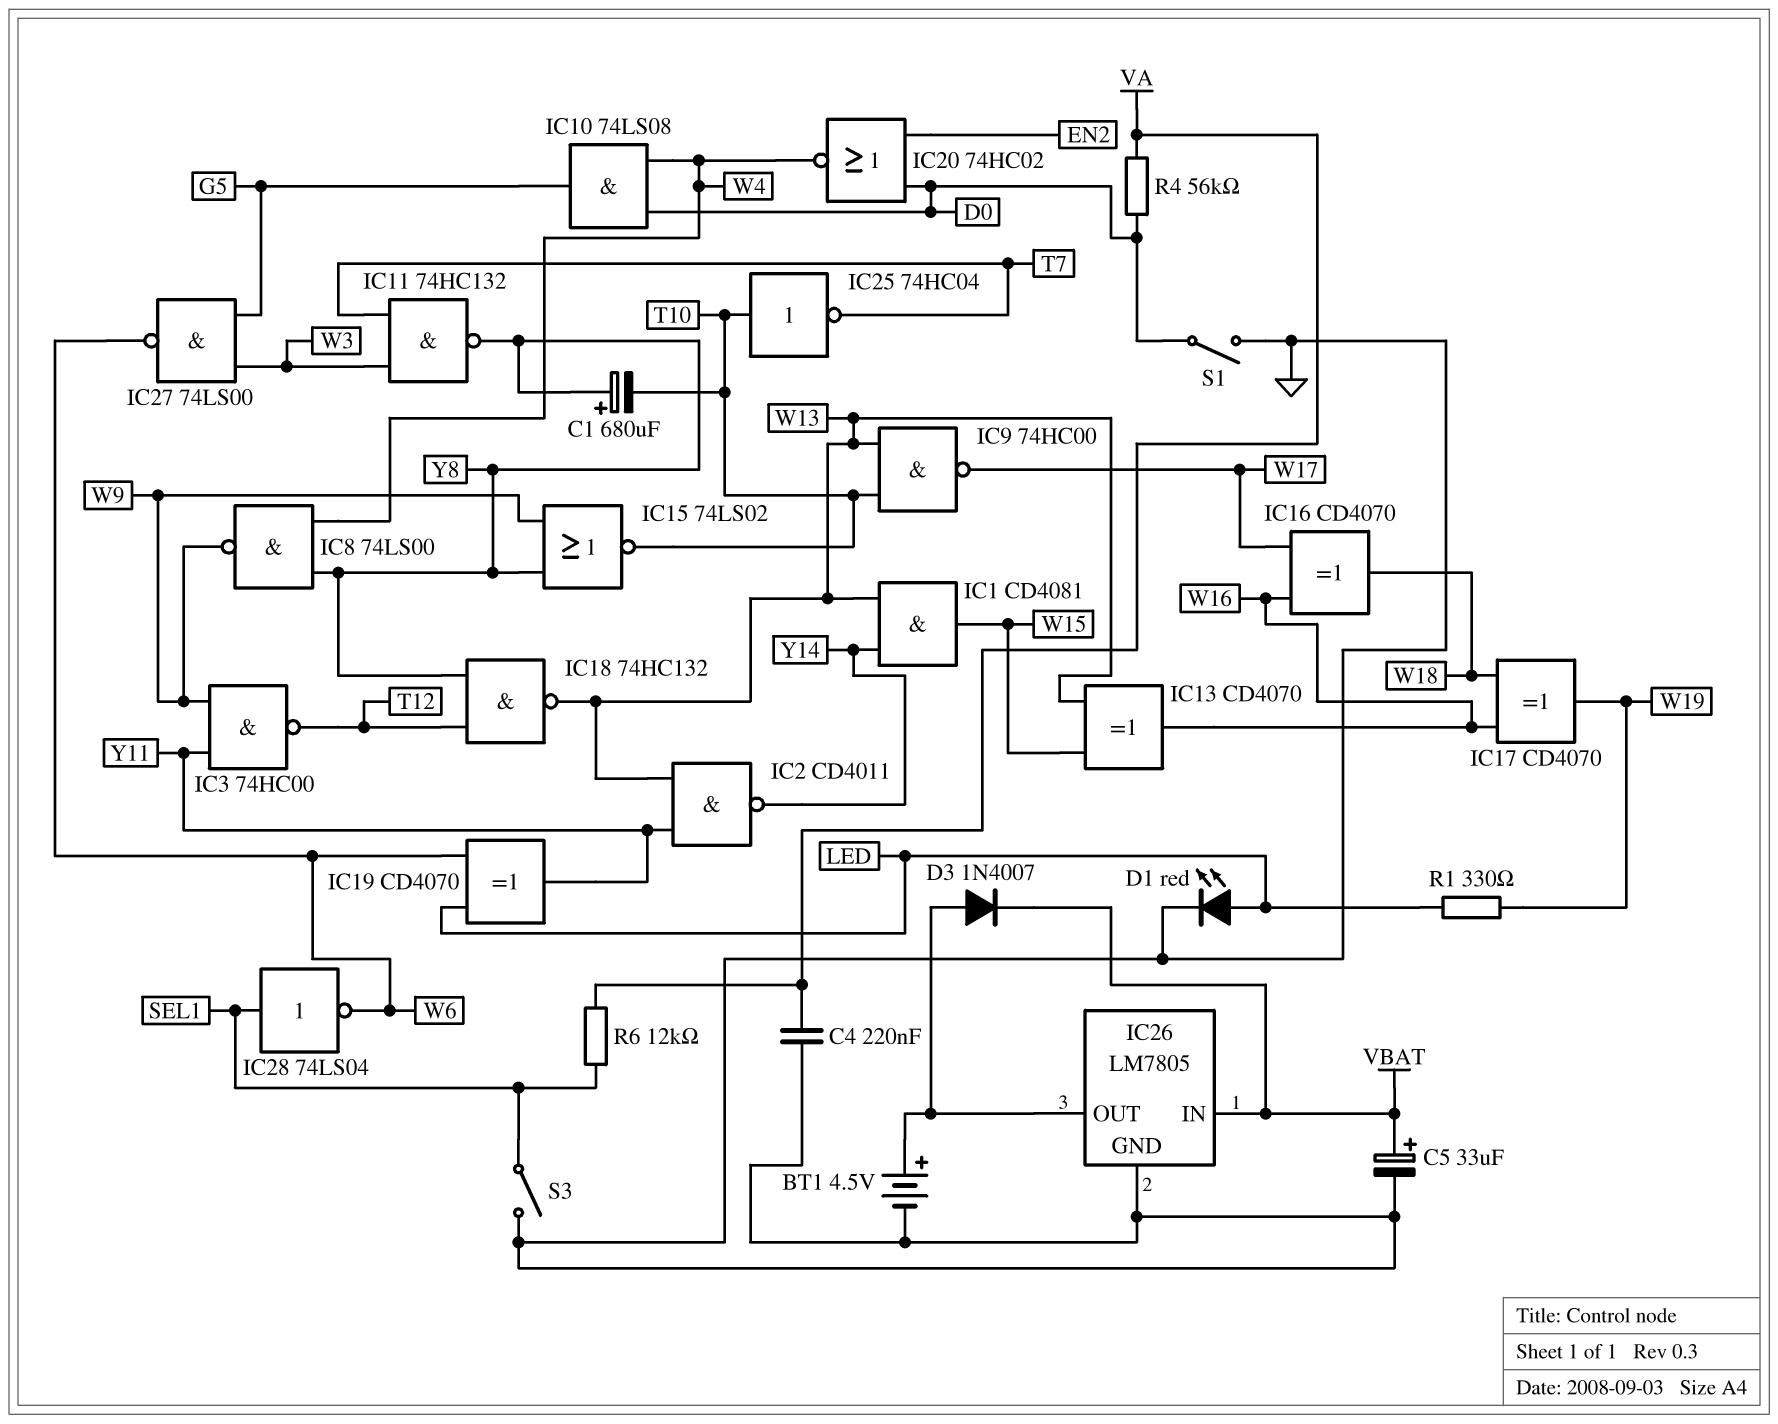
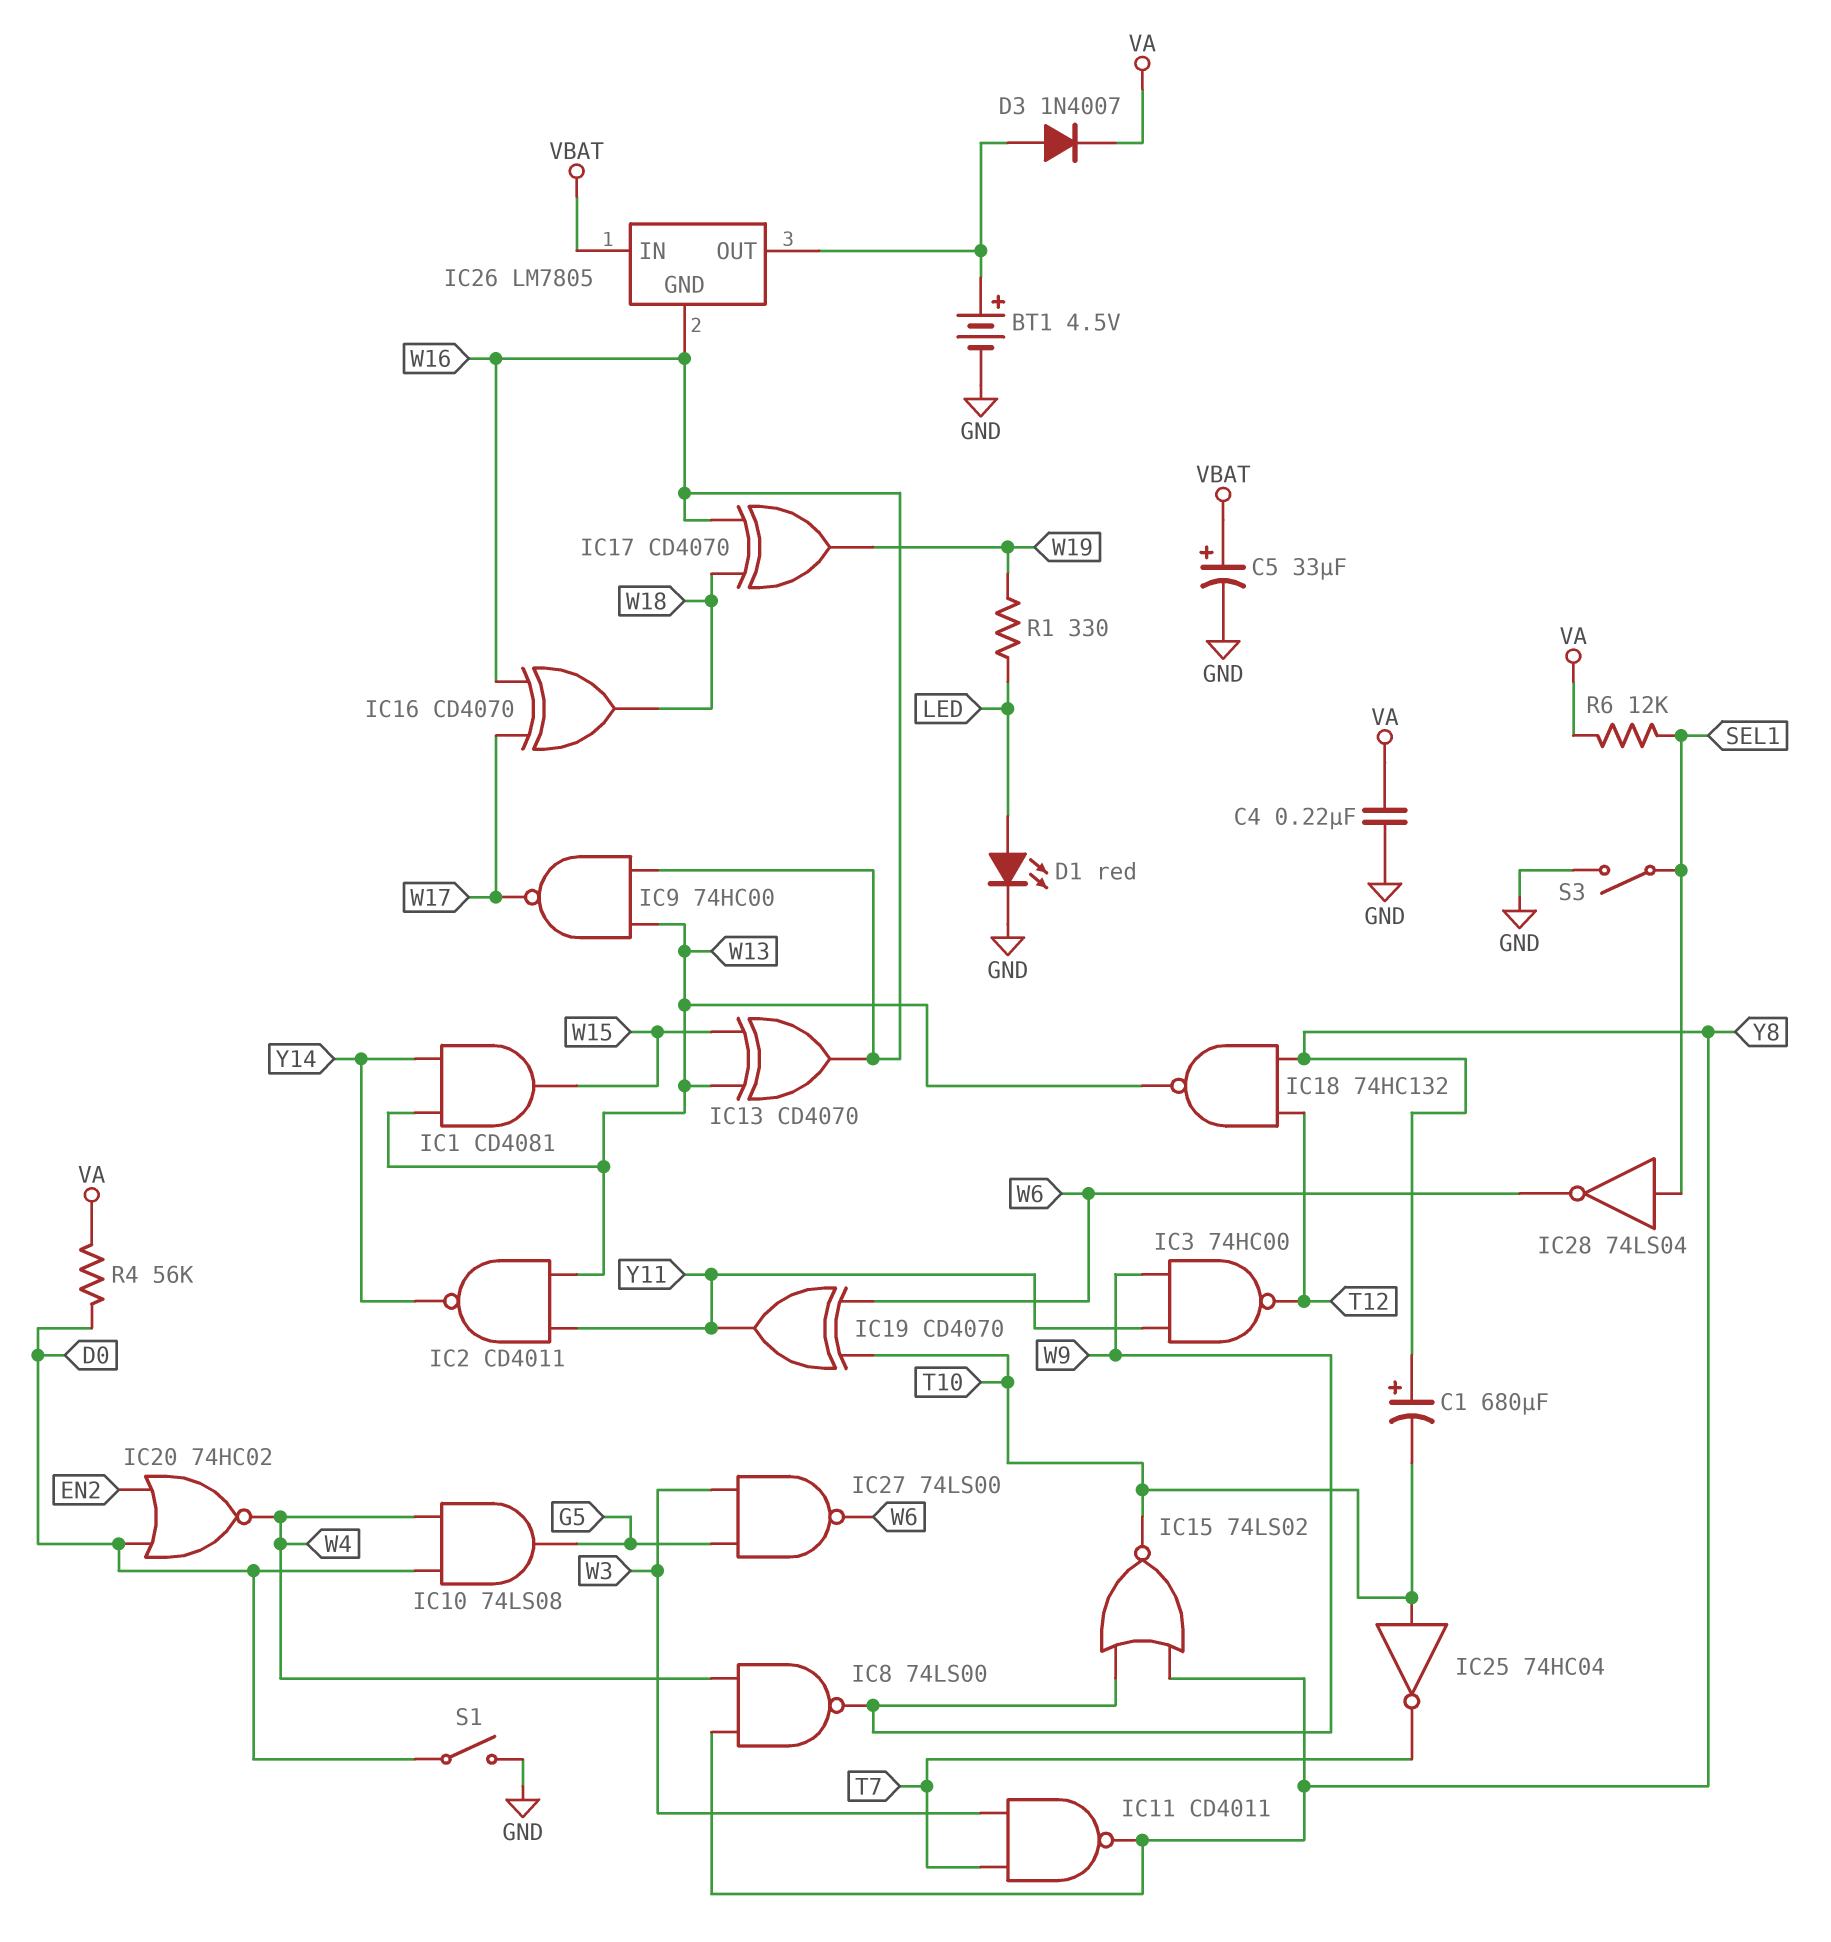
D3: diode 1N4007 (A IC26/OUT, K VBAT) -> diode 1N4007 (A IC26/OUT, K VA)
IC9: NAND 74HC00 (in T10, in W13, out W17) -> NAND 74HC00 (in W13, in W16, out W17)
IC11: NAND 74HC132 (in T7, in W3, out Y8) -> NAND CD4011 (in T7, in W3, out Y8)
IC19: XOR CD4070 (in LED, in W6, out Y11) -> XOR CD4070 (in T10, in W6, out Y11)
IC26 pin GND: GND -> W16

